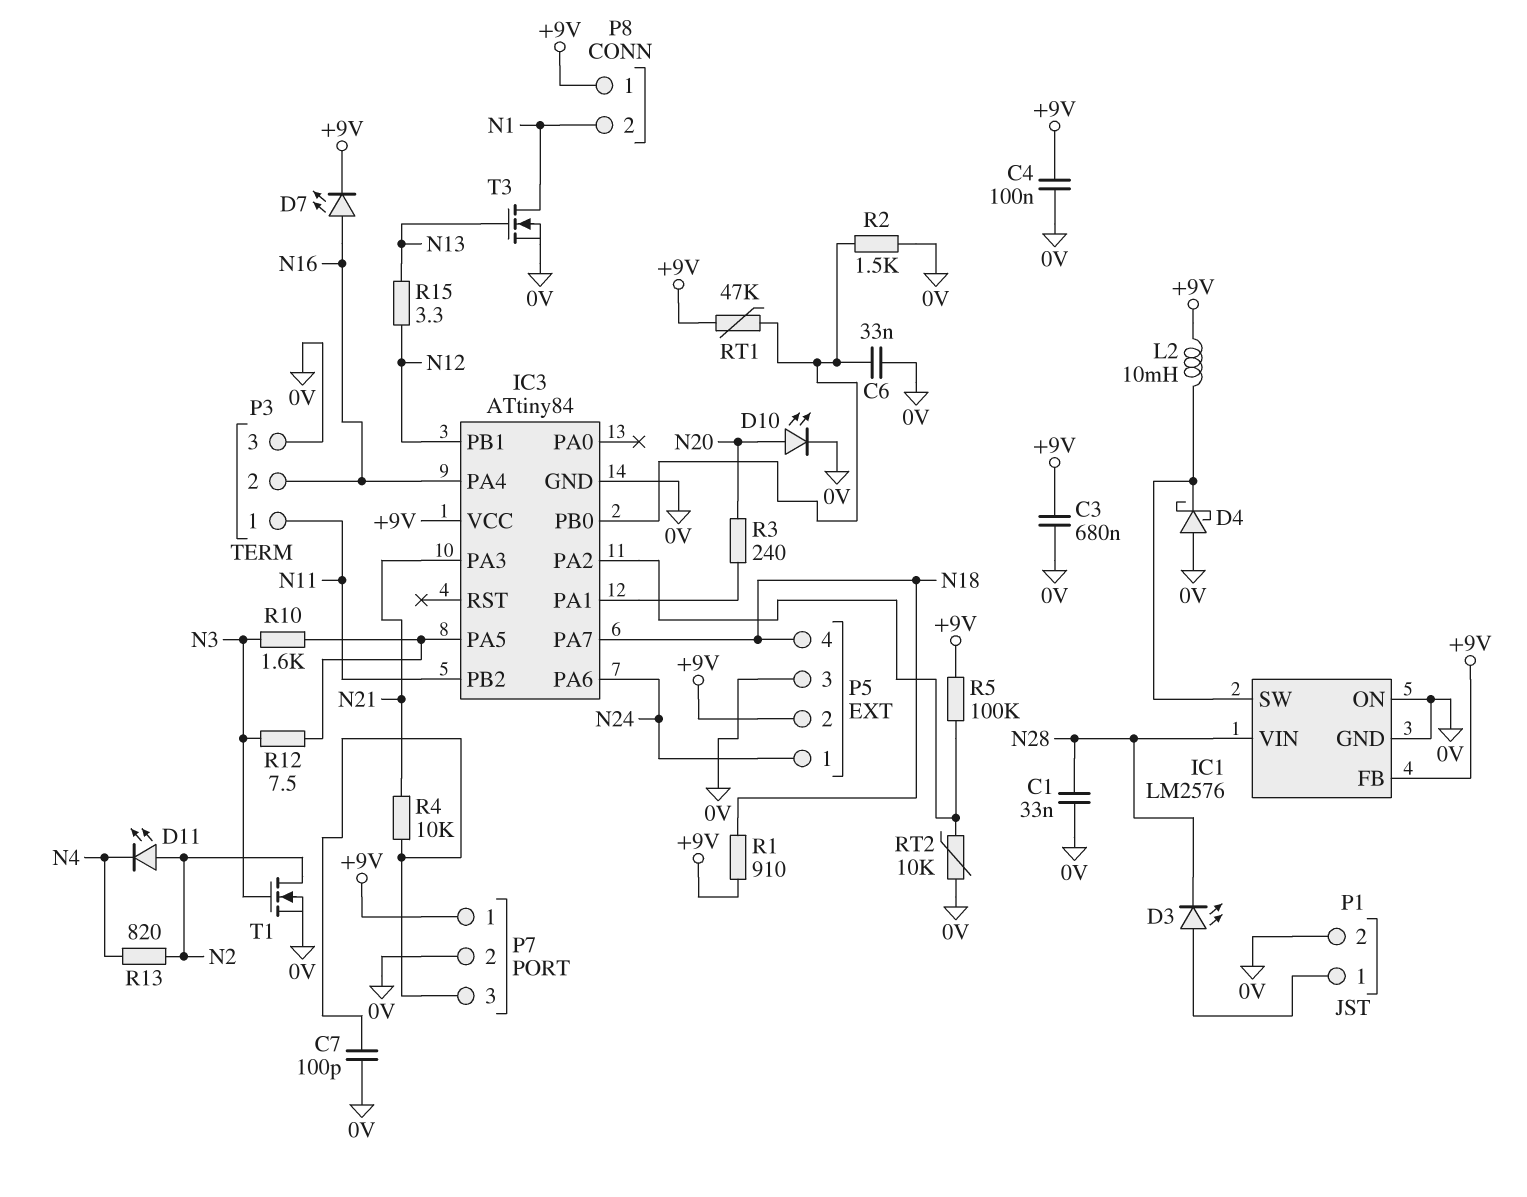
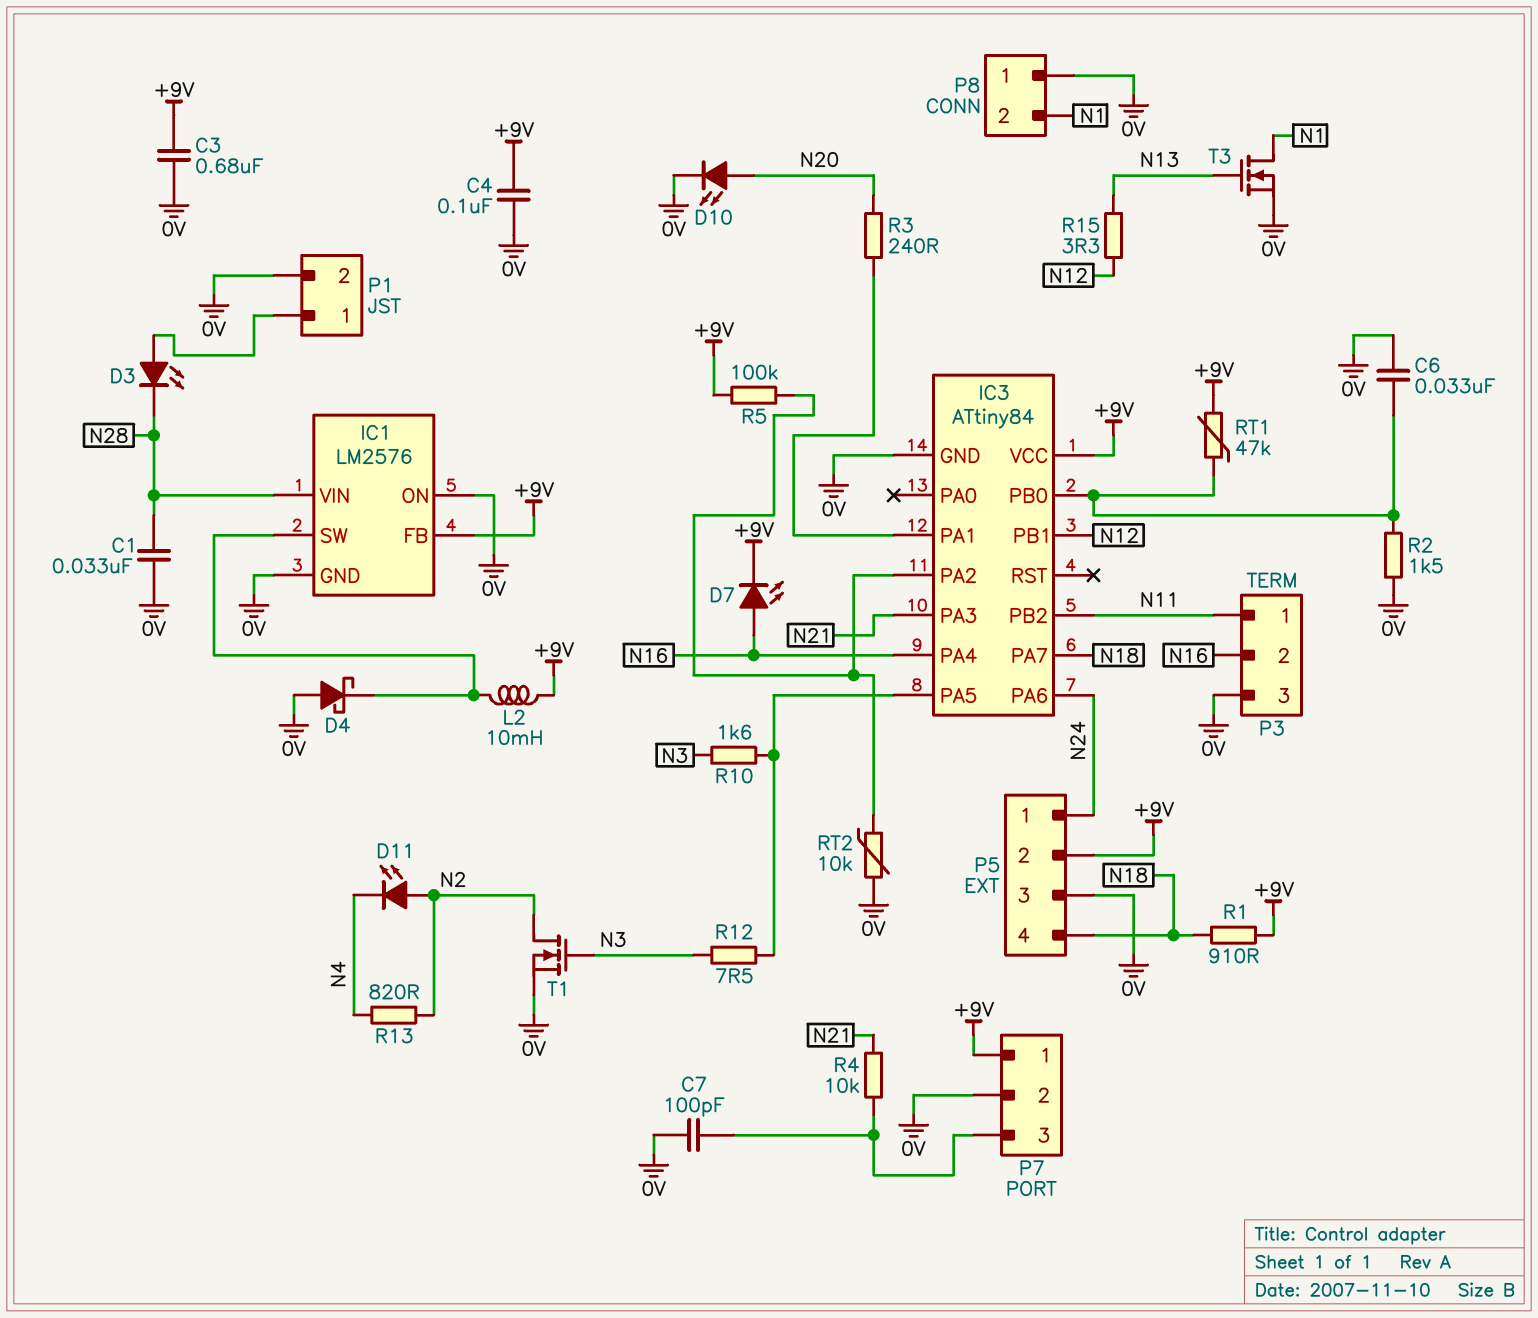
P8 pin 1: +9V -> 0V

